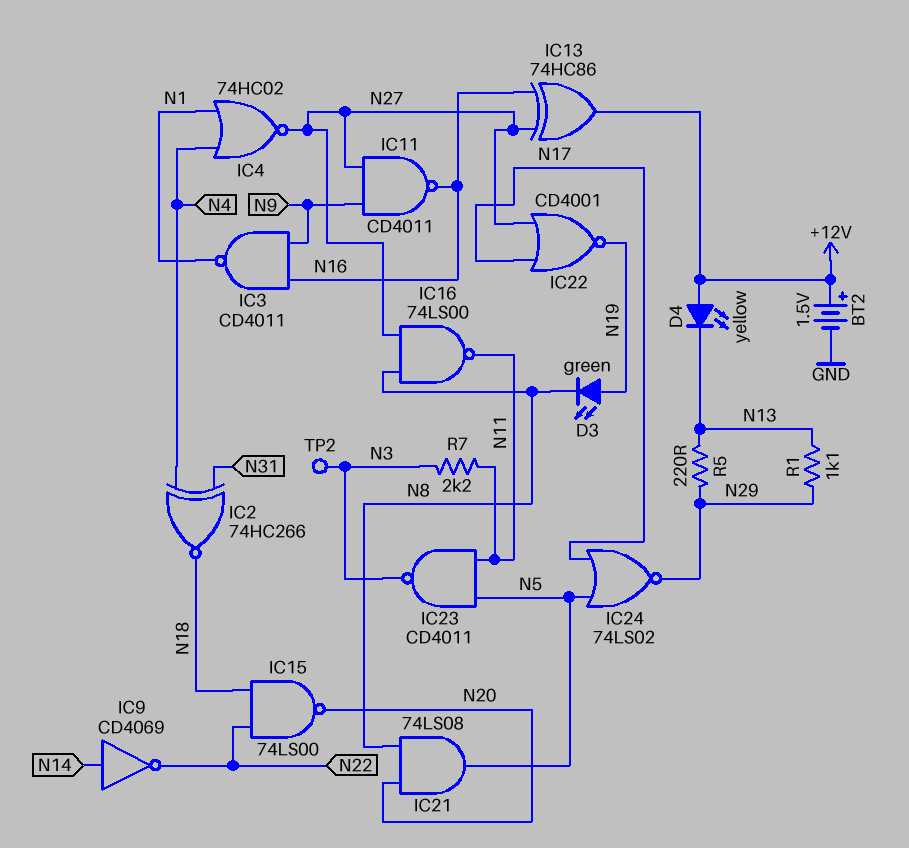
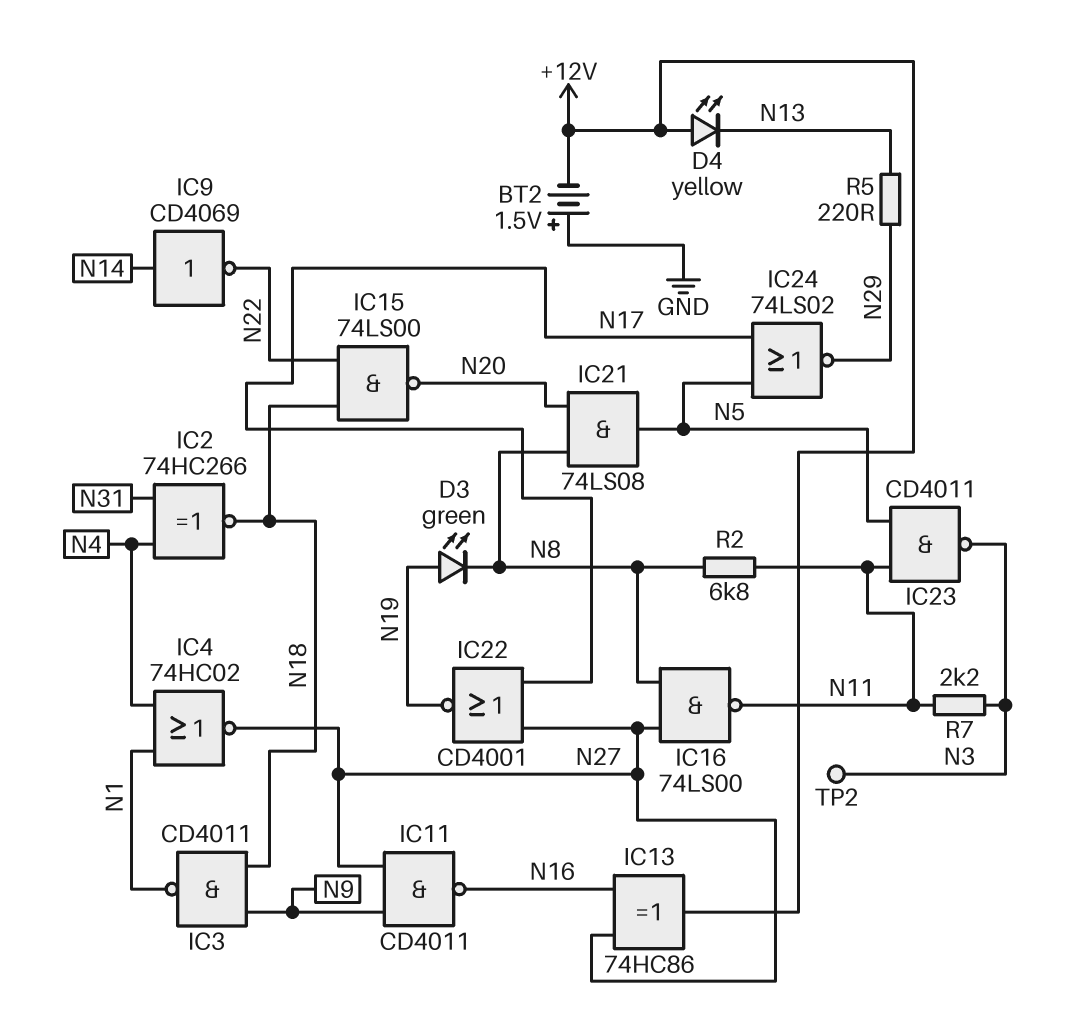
BT2: 1.5V (plus +12V, minus GND) -> 1.5V (plus GND, minus +12V)
IC3: NAND CD4011 (in N9, in N16, out N1) -> NAND CD4011 (in N9, in N18, out N1)
R1: 1.1k (N13, N29) -> none
R2: none -> 6.8k (N8, N11)

